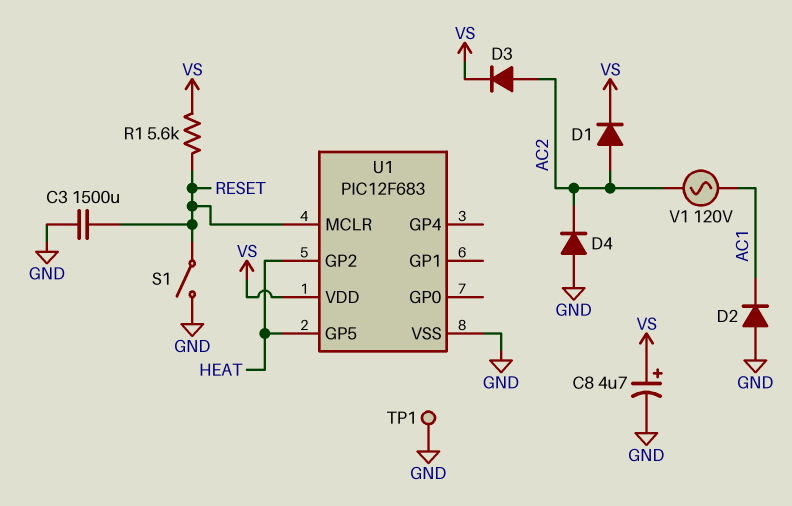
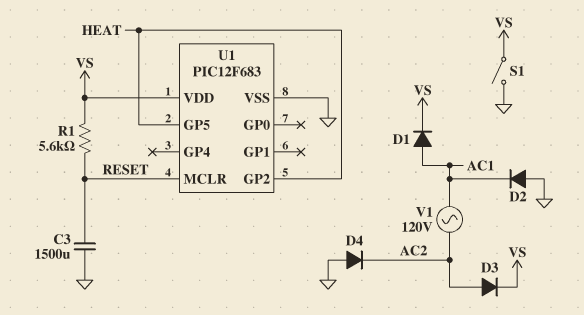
C8: 4.7uF (plus VS, minus GND) -> none
D1: diode (A AC2, K VS) -> diode (A AC1, K VS)
S1: switch (GND, RESET) -> switch (GND, VS)
TP1: test point (GND) -> none

